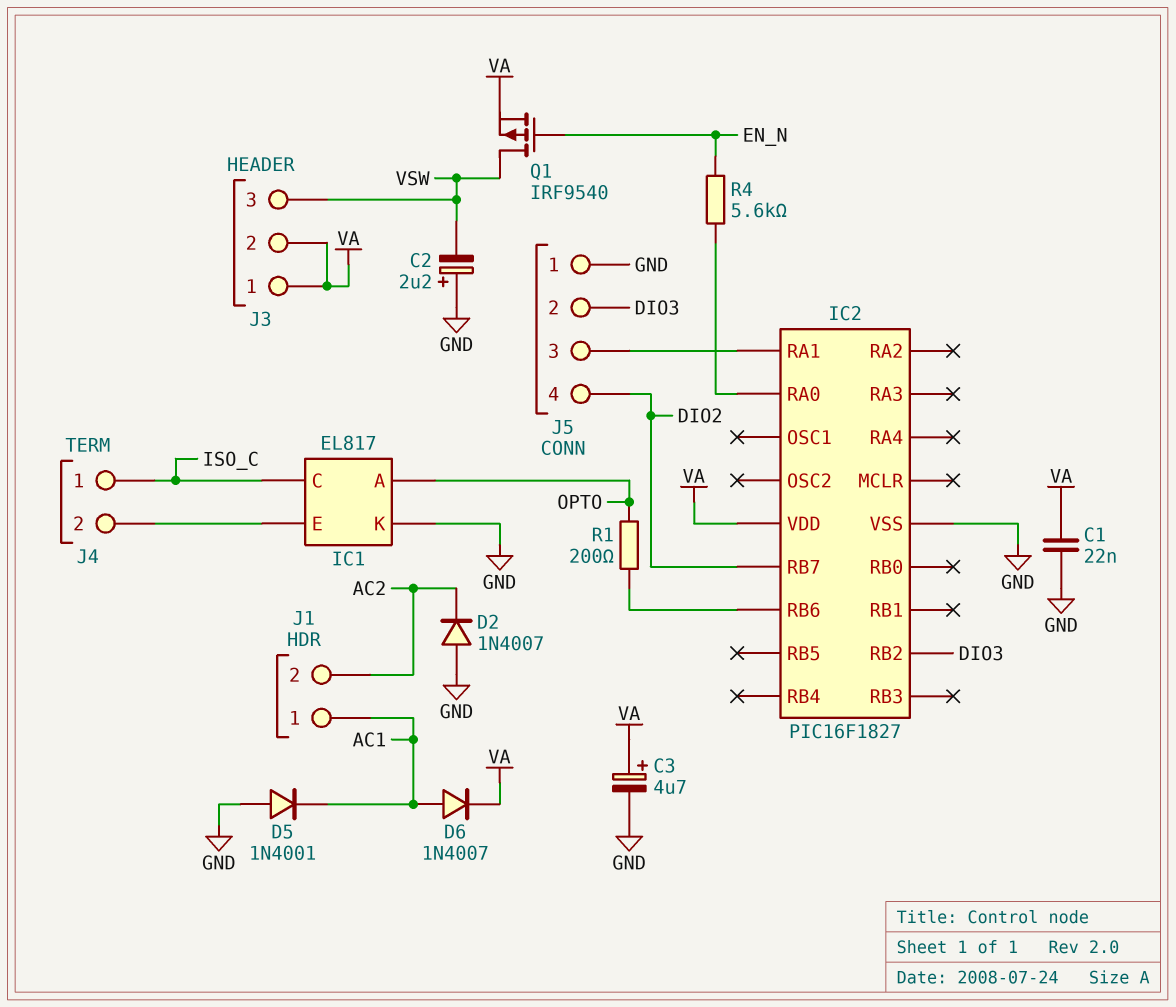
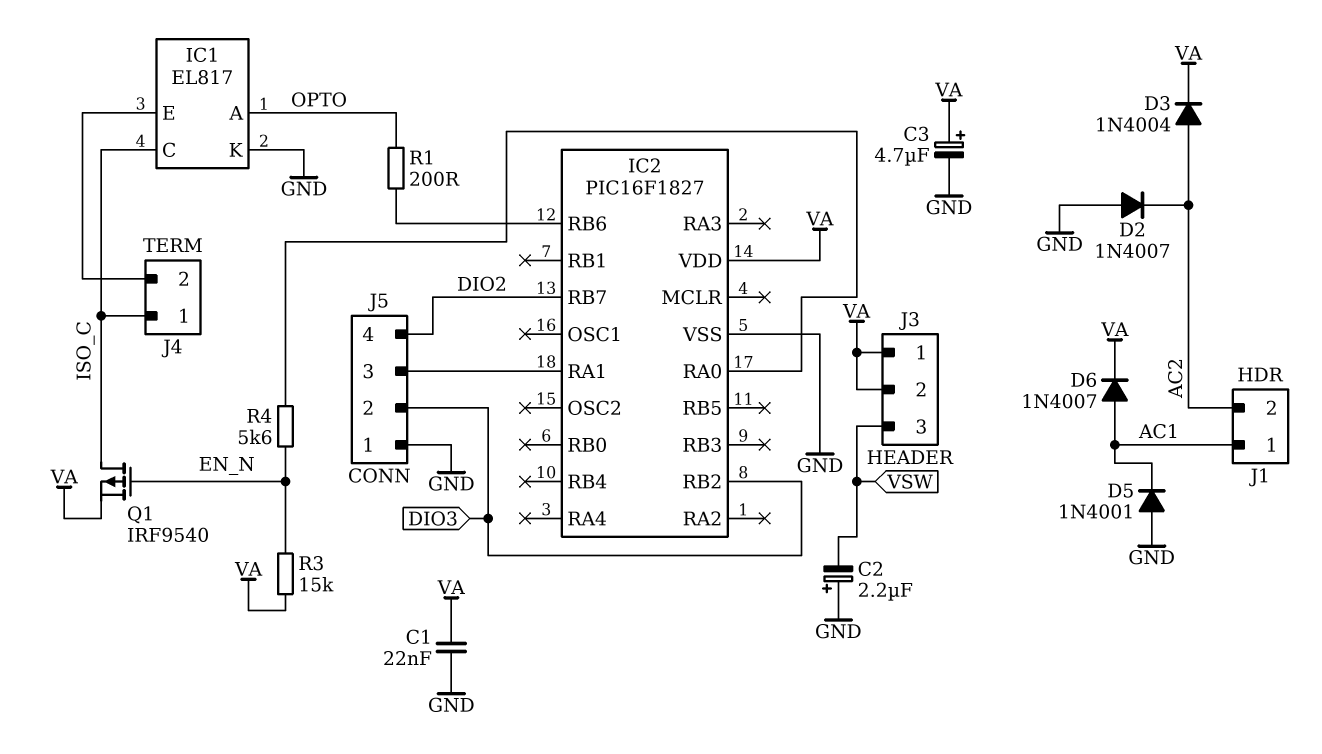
D3: none -> diode 1N4004 (A AC2, K VA)
Q1: PMOS IRF9540 (G EN_N, D VSW, S VA) -> PMOS IRF9540 (G EN_N, D ISO_C, S VA)
R3: none -> 15k (EN_N, VA)

